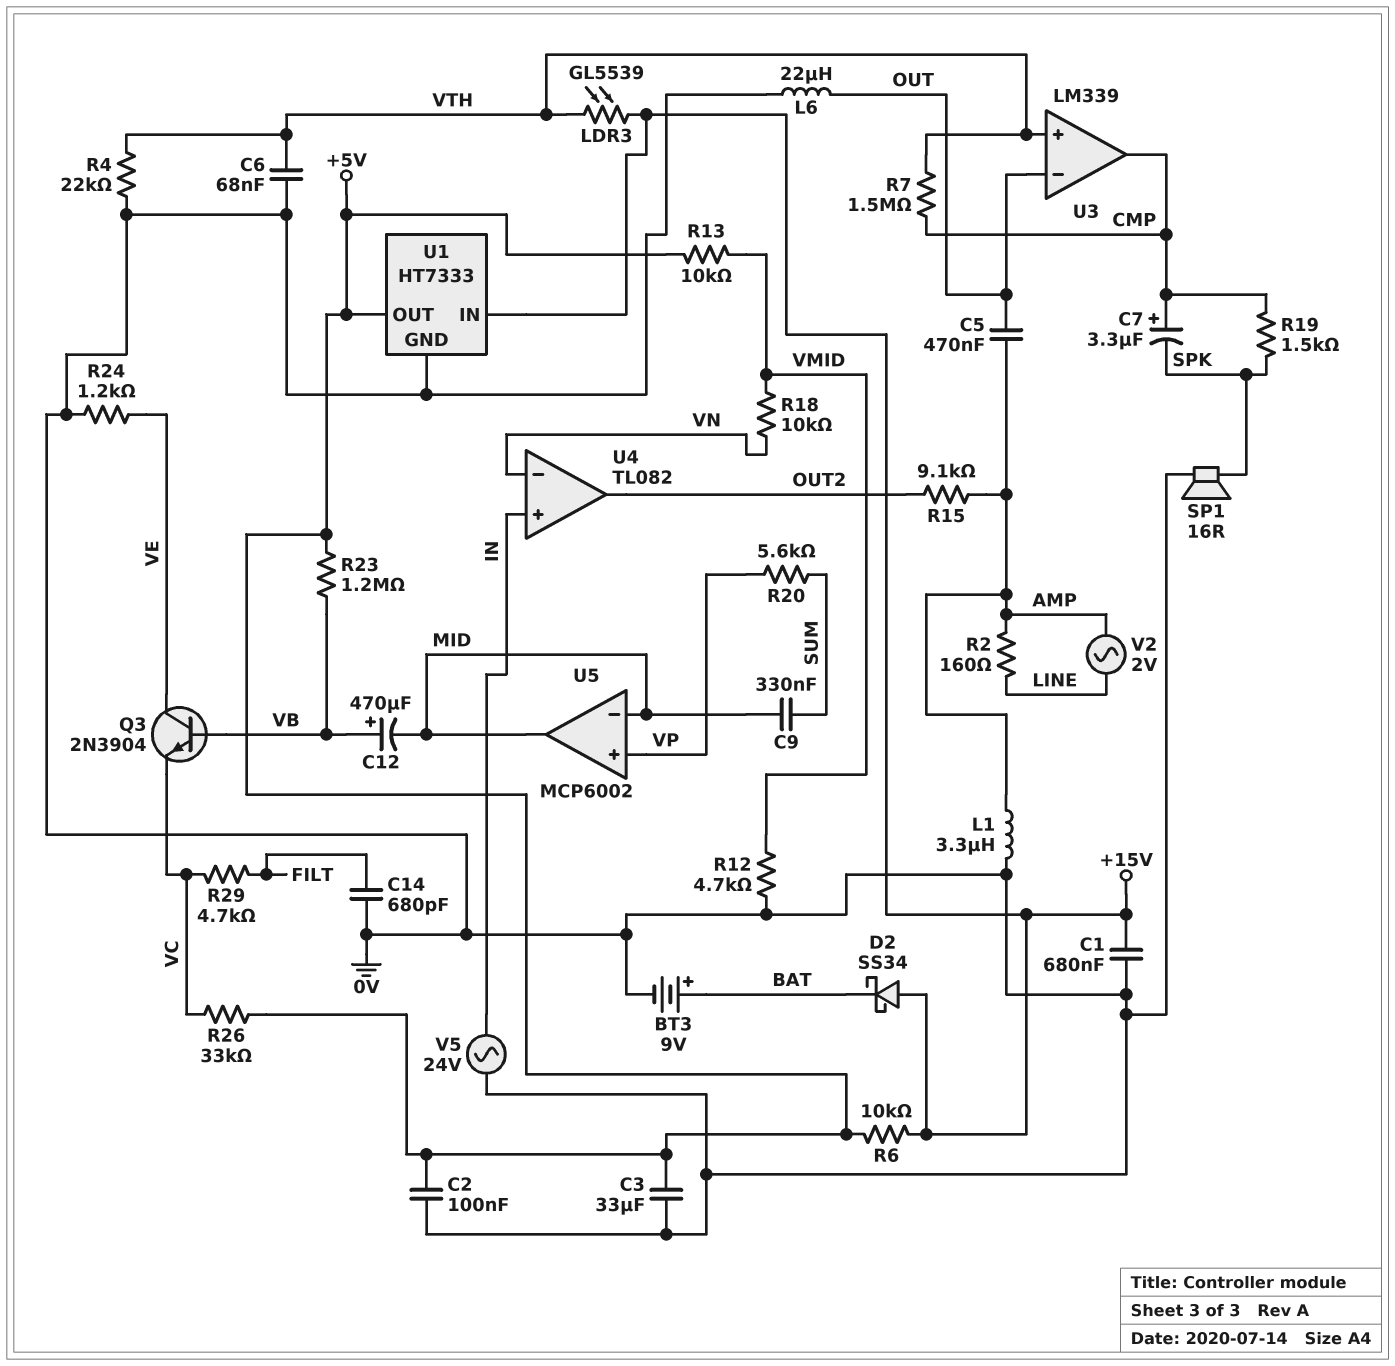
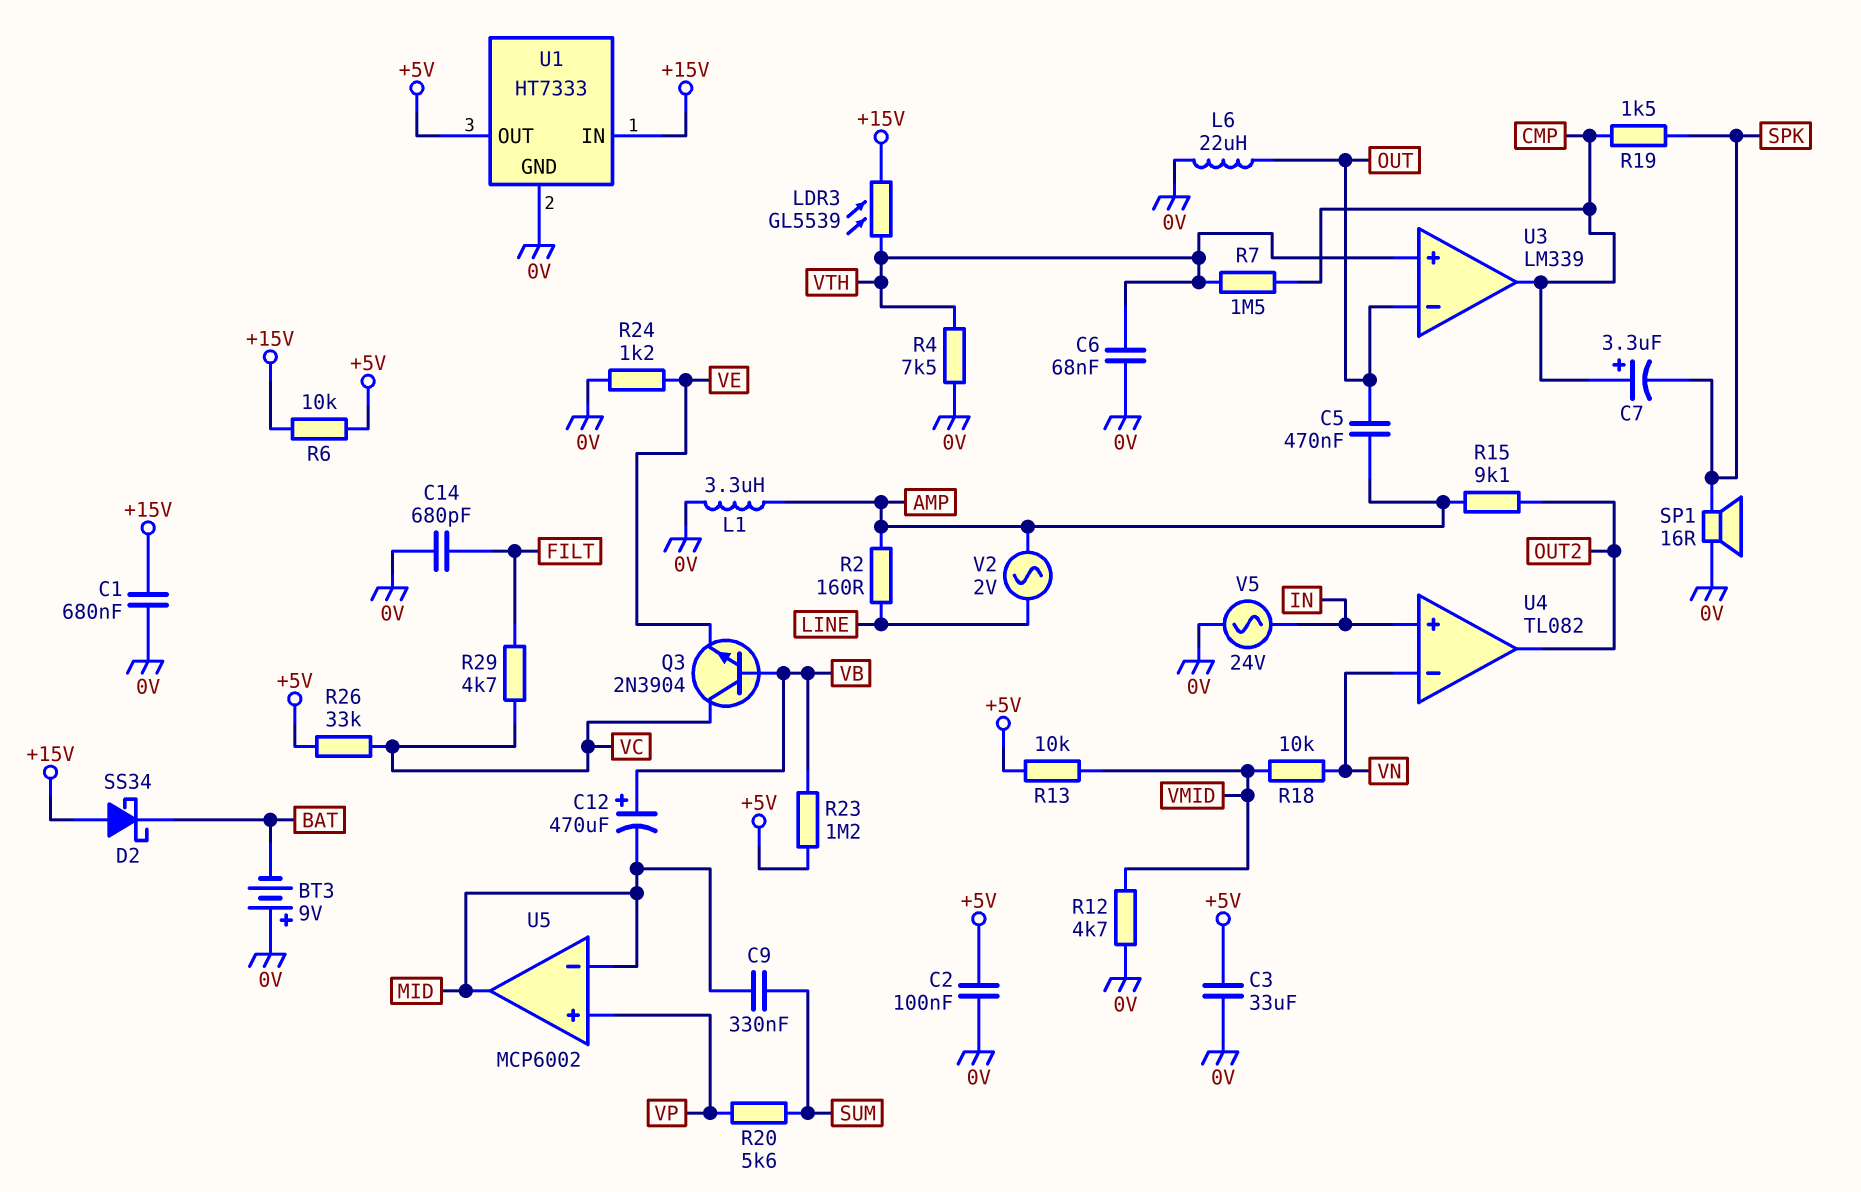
BT3: 9V (plus BAT, minus 0V) -> 9V (plus 0V, minus BAT)
Q3: NPN 2N3904 (B VB, C VE, E VC) -> NPN 2N3904 (B VB, C VC, E VE)
R4: 22k (0V, VTH) -> 7.5k (0V, VTH)

